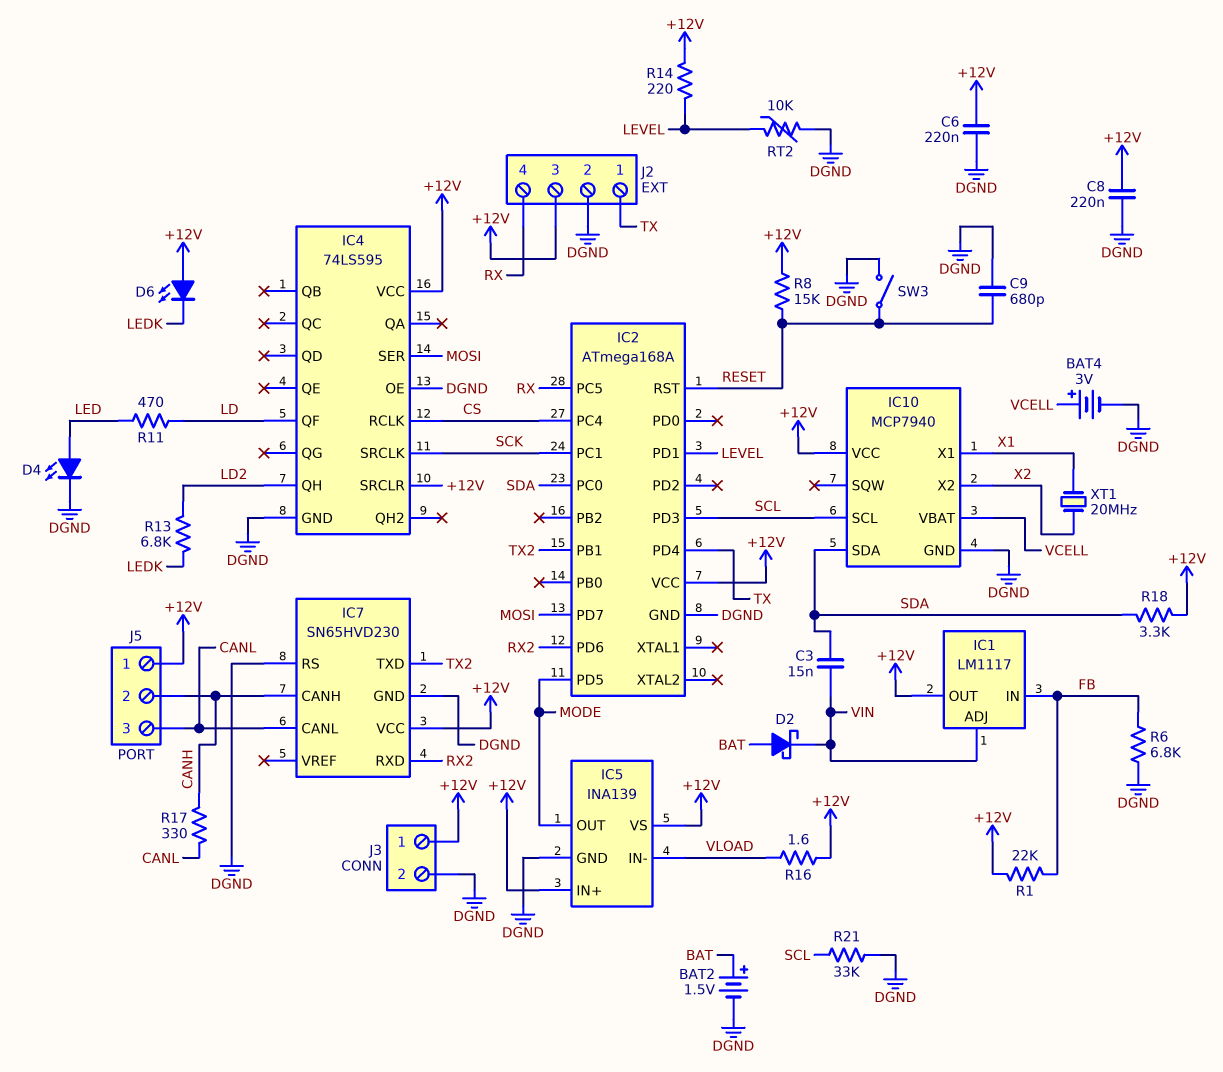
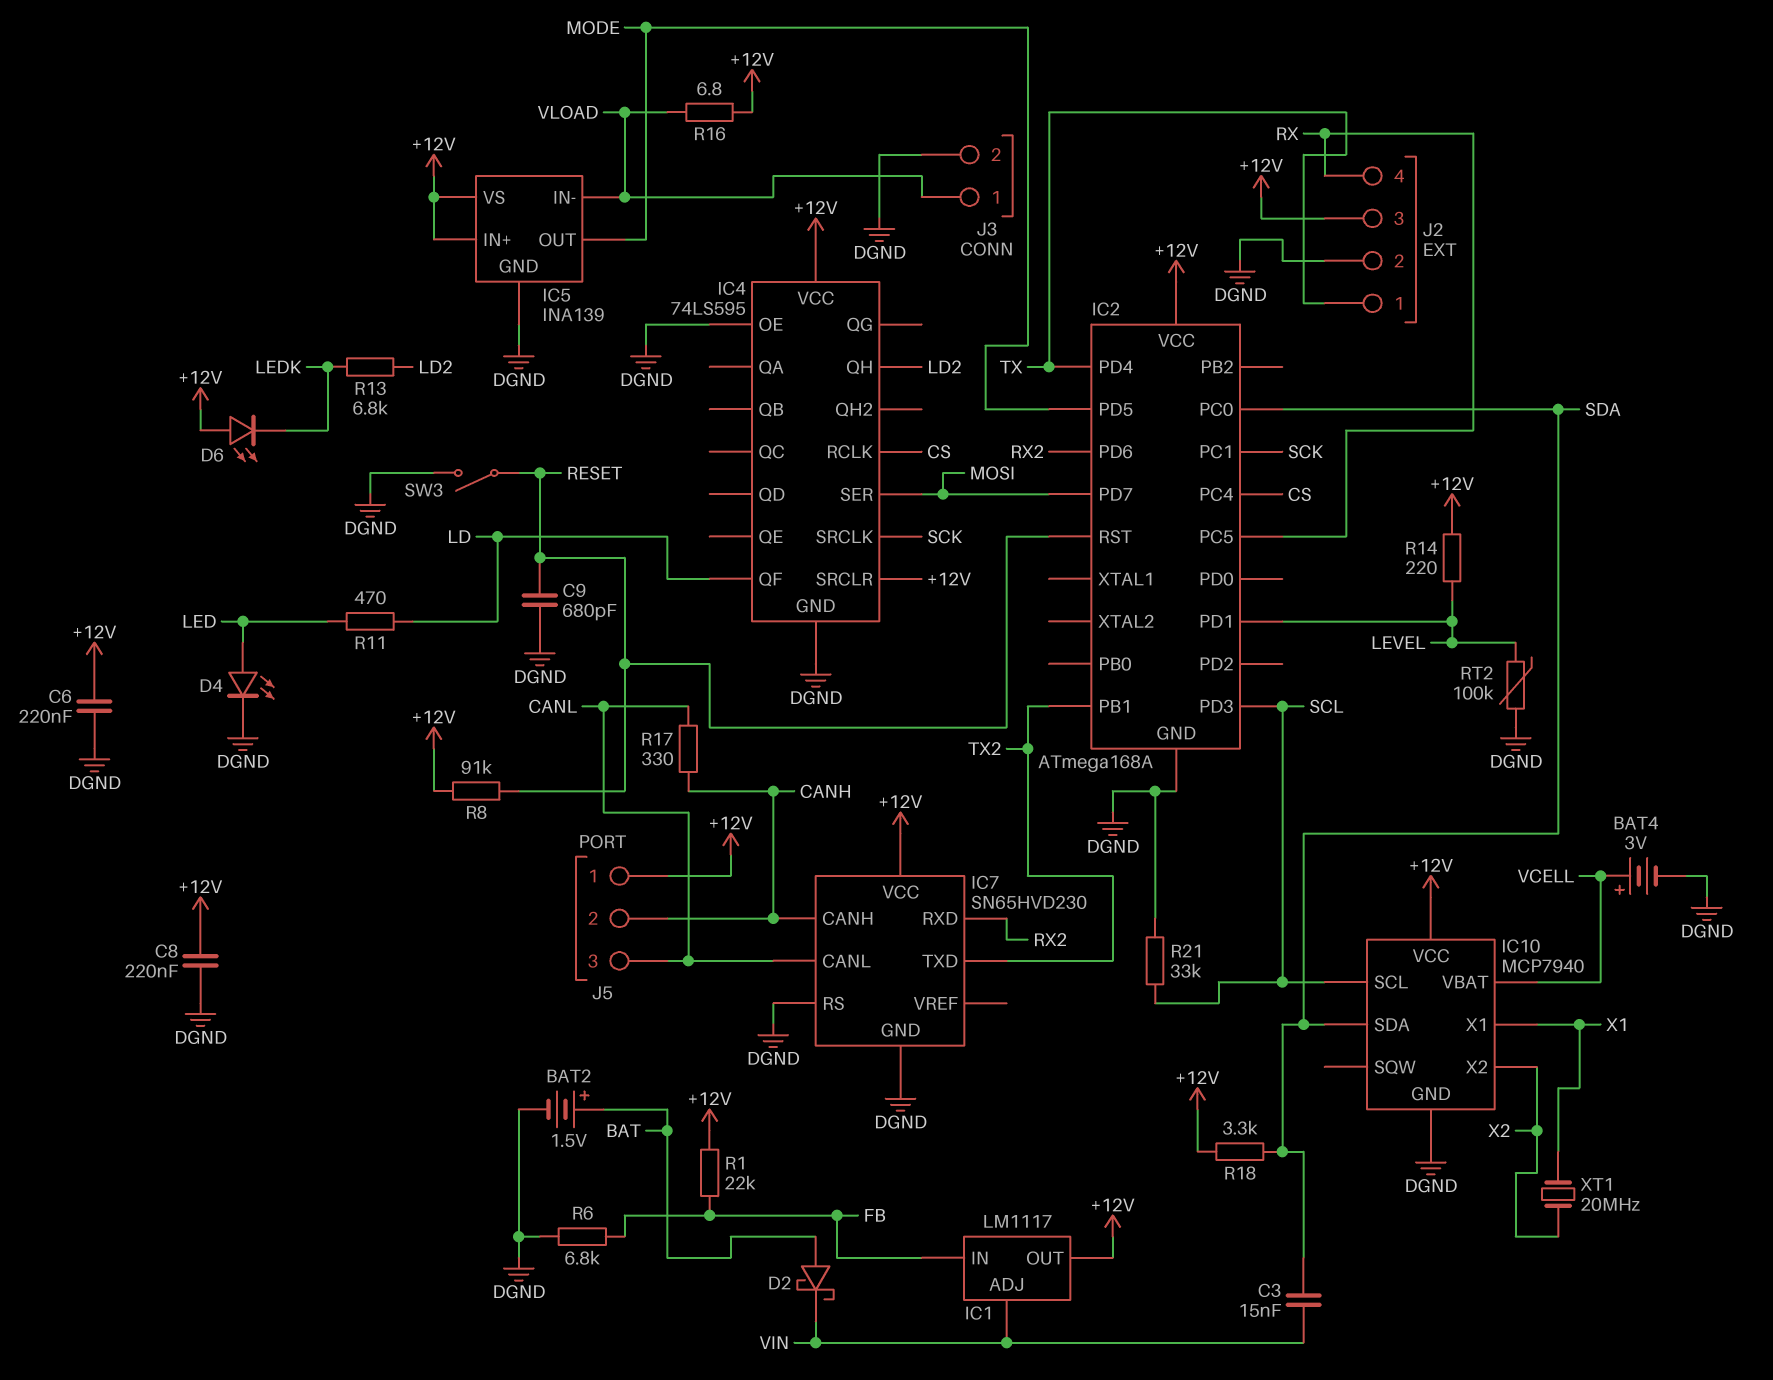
J3 pin 1: +12V -> VLOAD
R8: 15k (+12V, RESET) -> 91k (+12V, RESET)
R16: 1.6 (+12V, VLOAD) -> 6.8 (+12V, VLOAD)
RT2: 10k (DGND, LEVEL) -> 100k (DGND, LEVEL)

